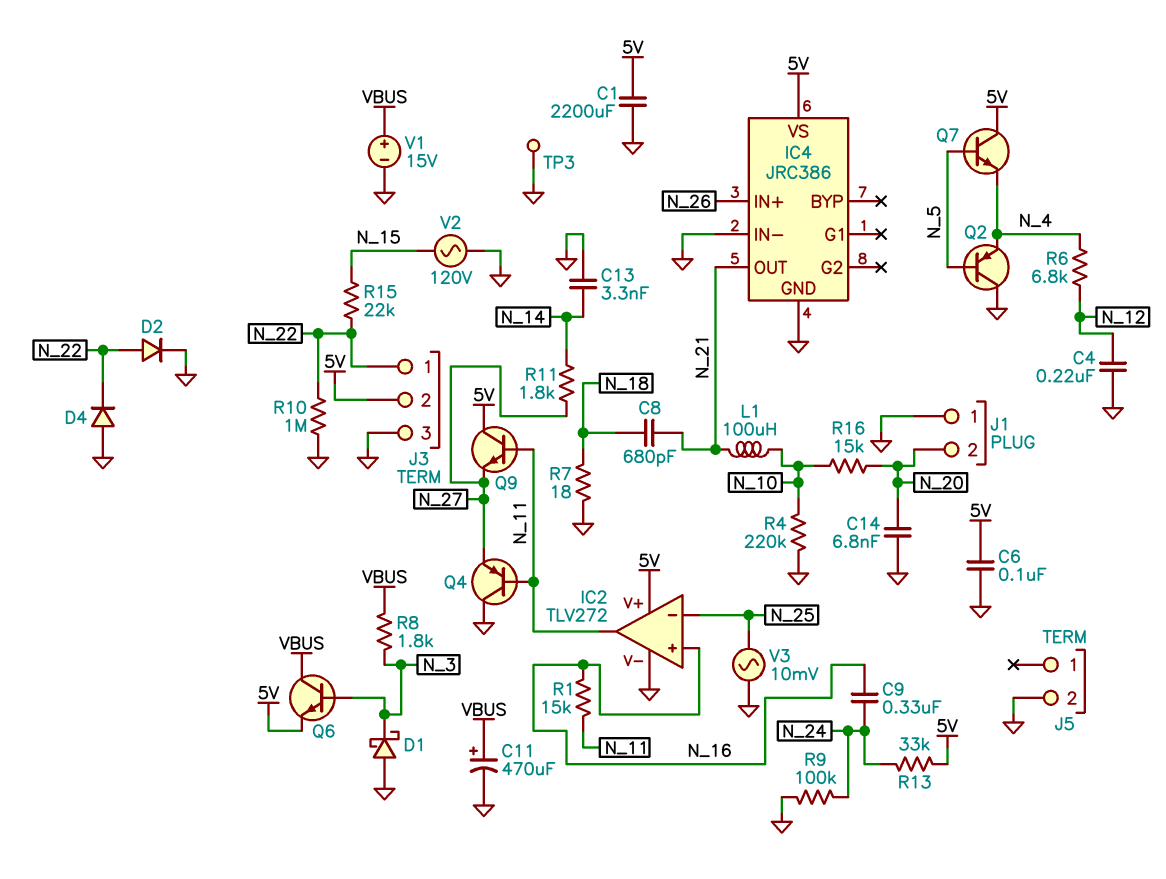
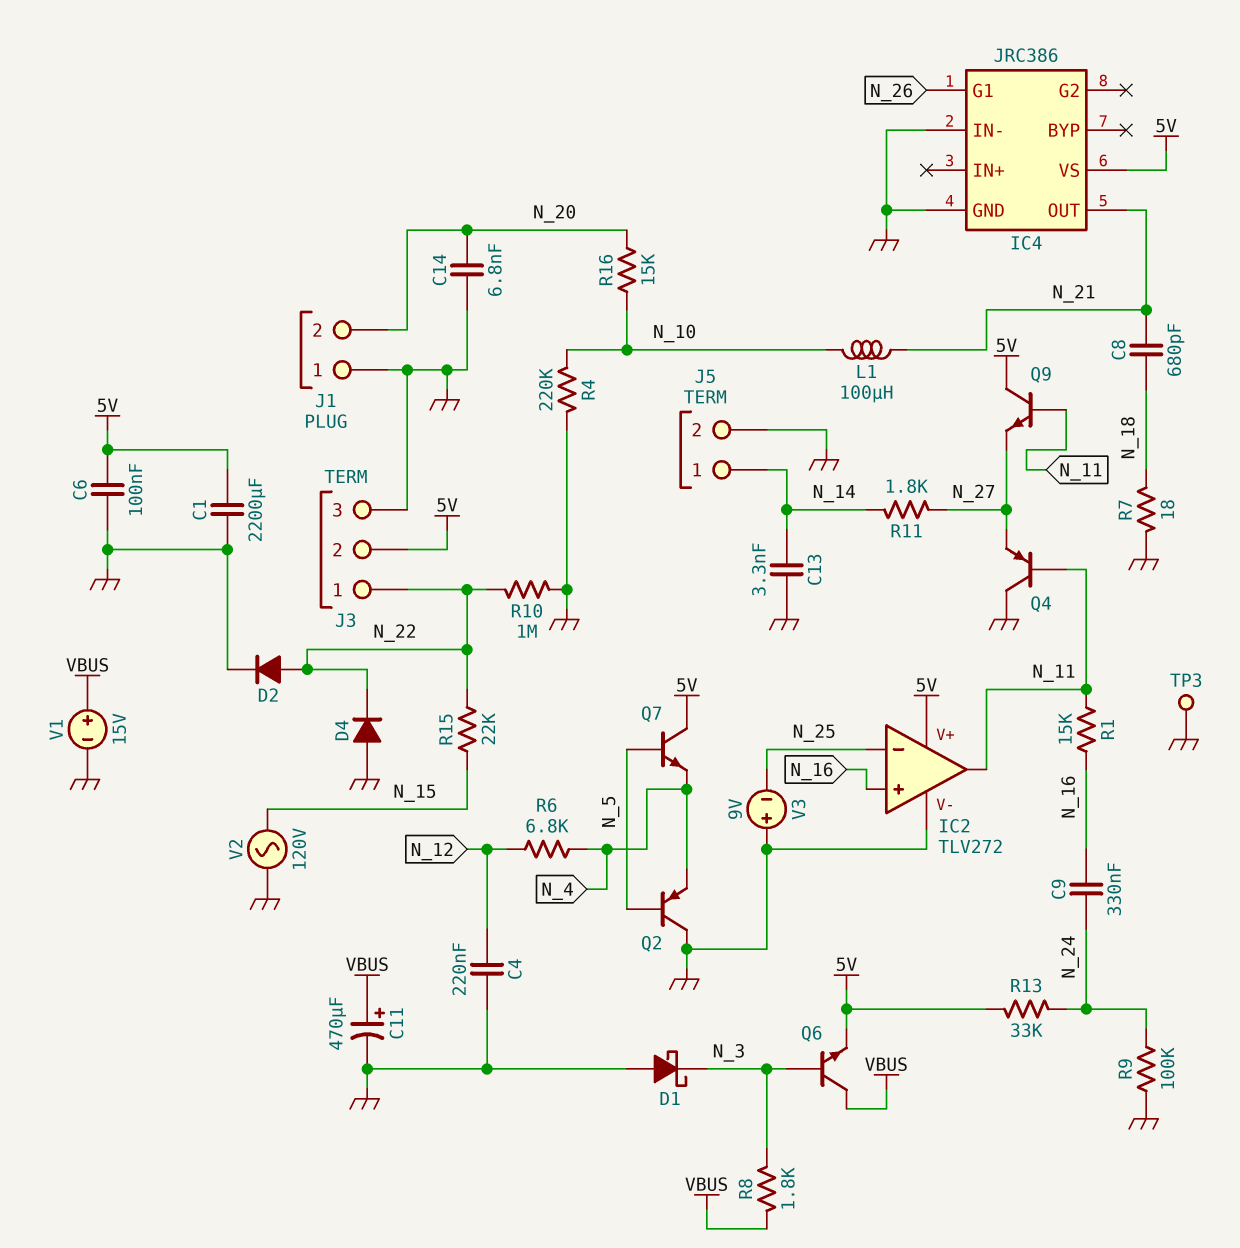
IC4 pin G1: none -> N_26
IC4 pin IN+: N_26 -> none
J5 pin 1: none -> N_14
V3: AC 10mV (GND, N_25) -> 9V (plus GND, minus N_25)

